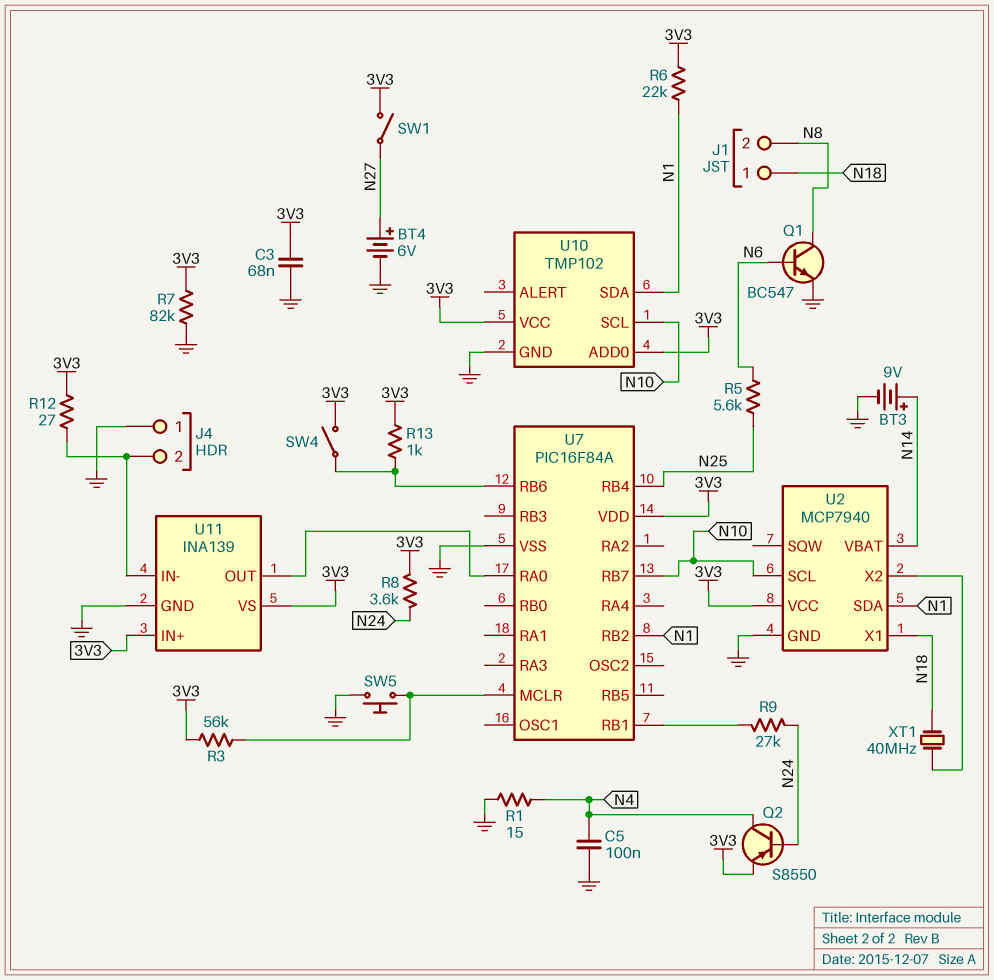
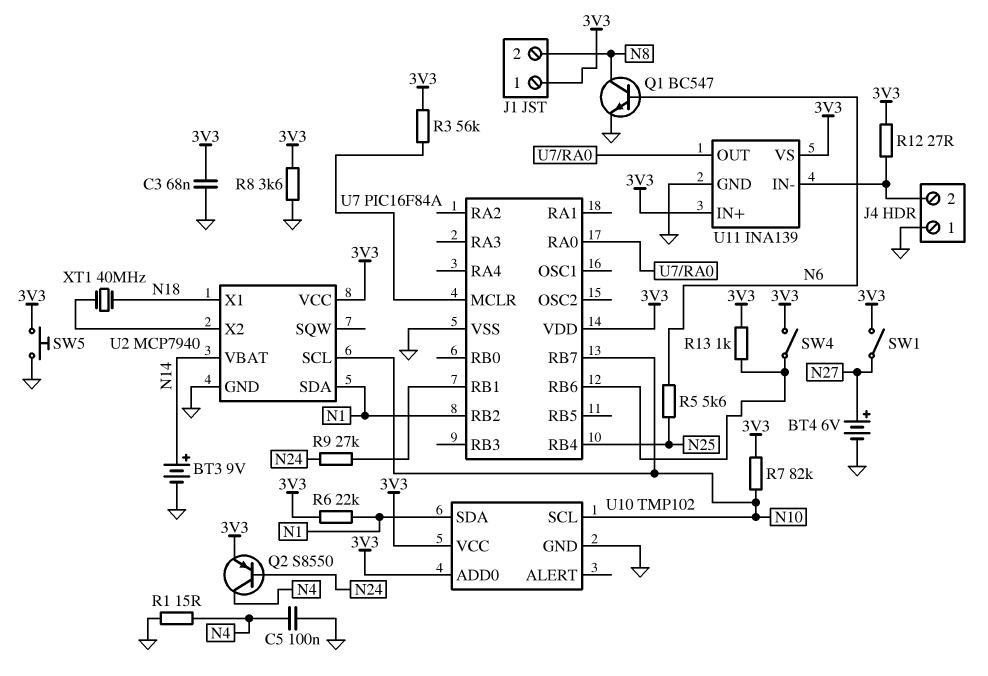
J1 pin 1: N18 -> 3V3
R7: 82k (3V3, GND) -> 82k (3V3, N10)
R8: 3.6k (3V3, N24) -> 3.6k (3V3, GND)
SW5: button (GND, U7/MCLR) -> button (3V3, GND)

